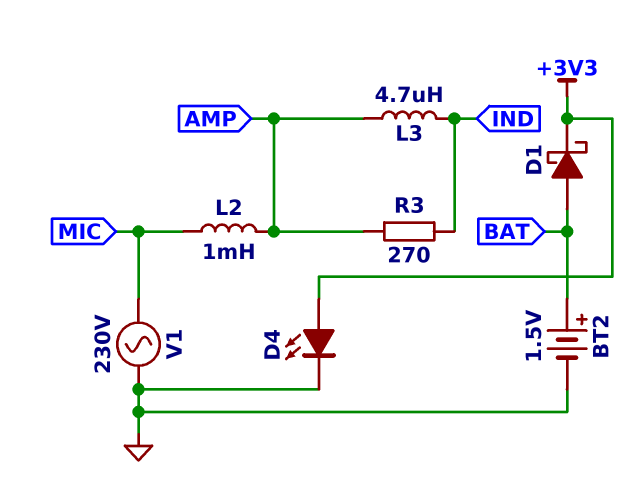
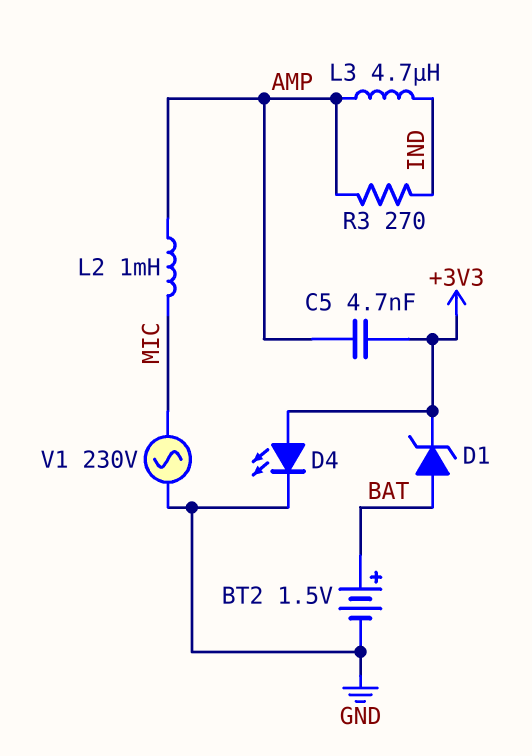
C5: none -> 4.7nF (+3V3, AMP)
D1: schottky (A BAT, K +3V3) -> zener (A BAT, K +3V3)

